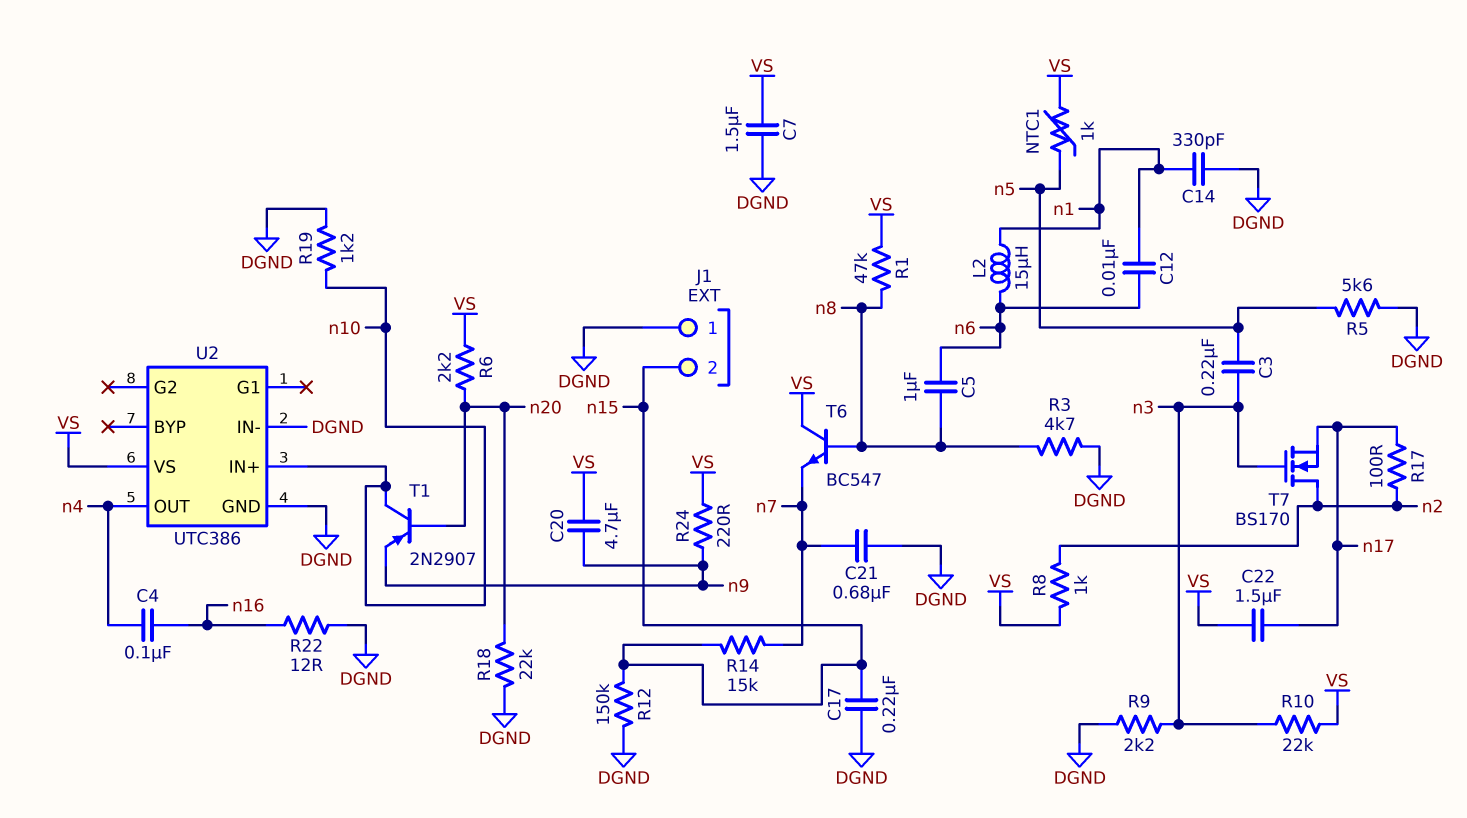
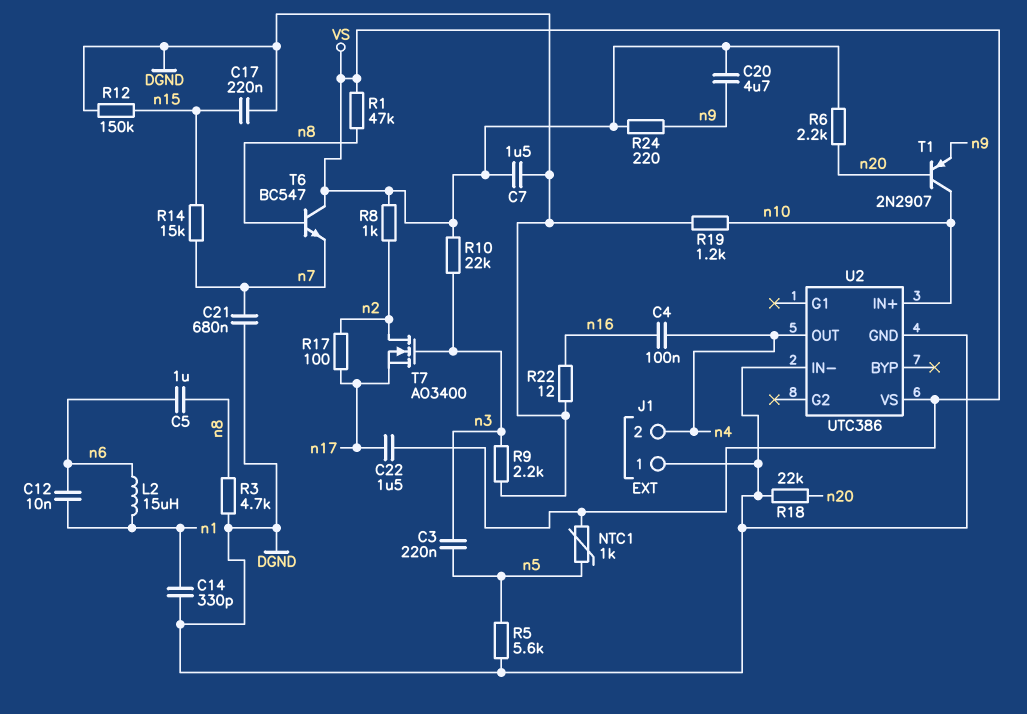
J1 pin 2: n15 -> n4
T7: NMOS BS170 (G n3, D n2, S n17) -> NMOS AO3400 (G n3, D n2, S n17)

